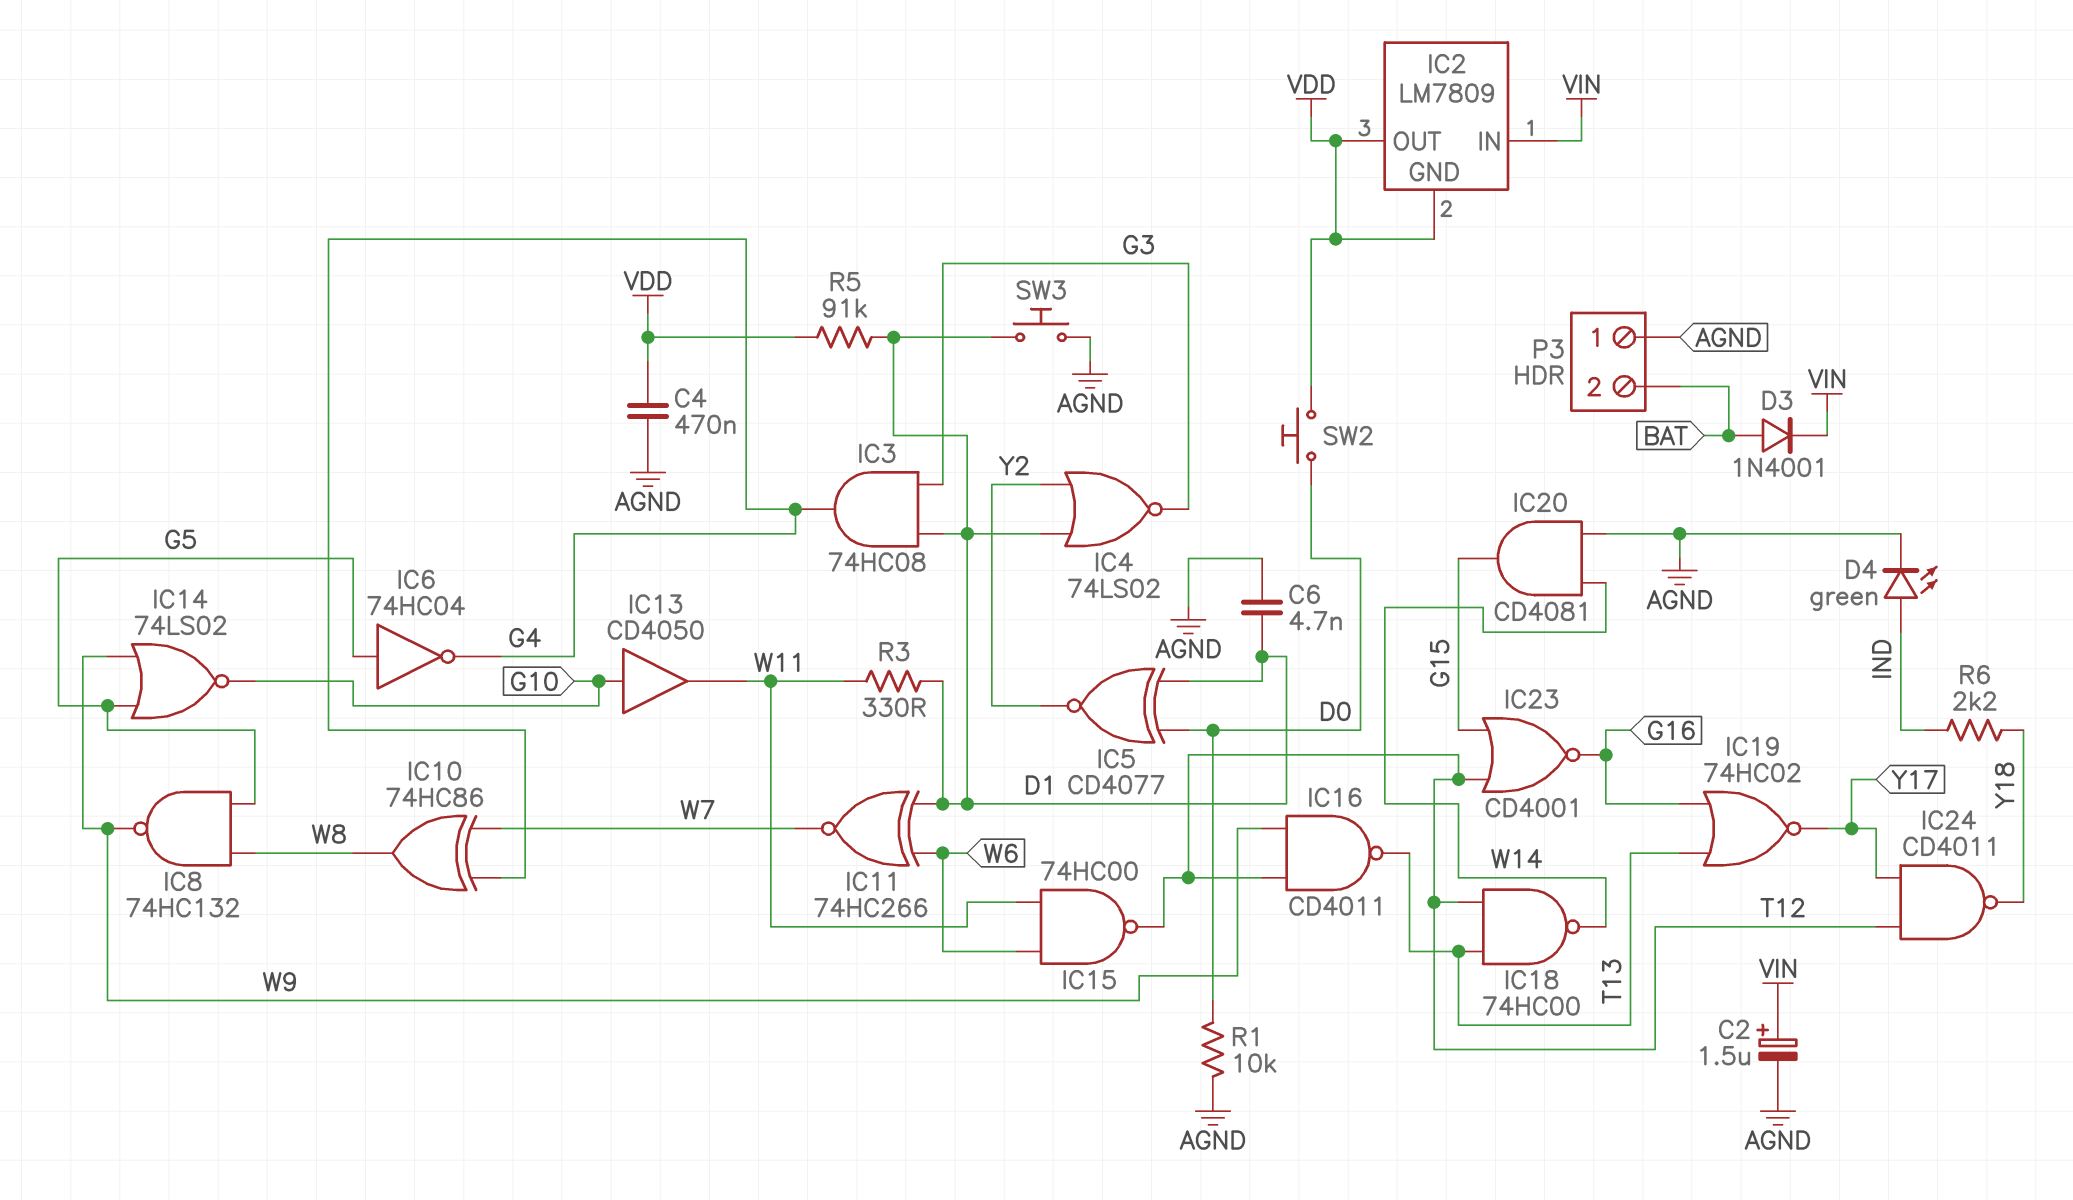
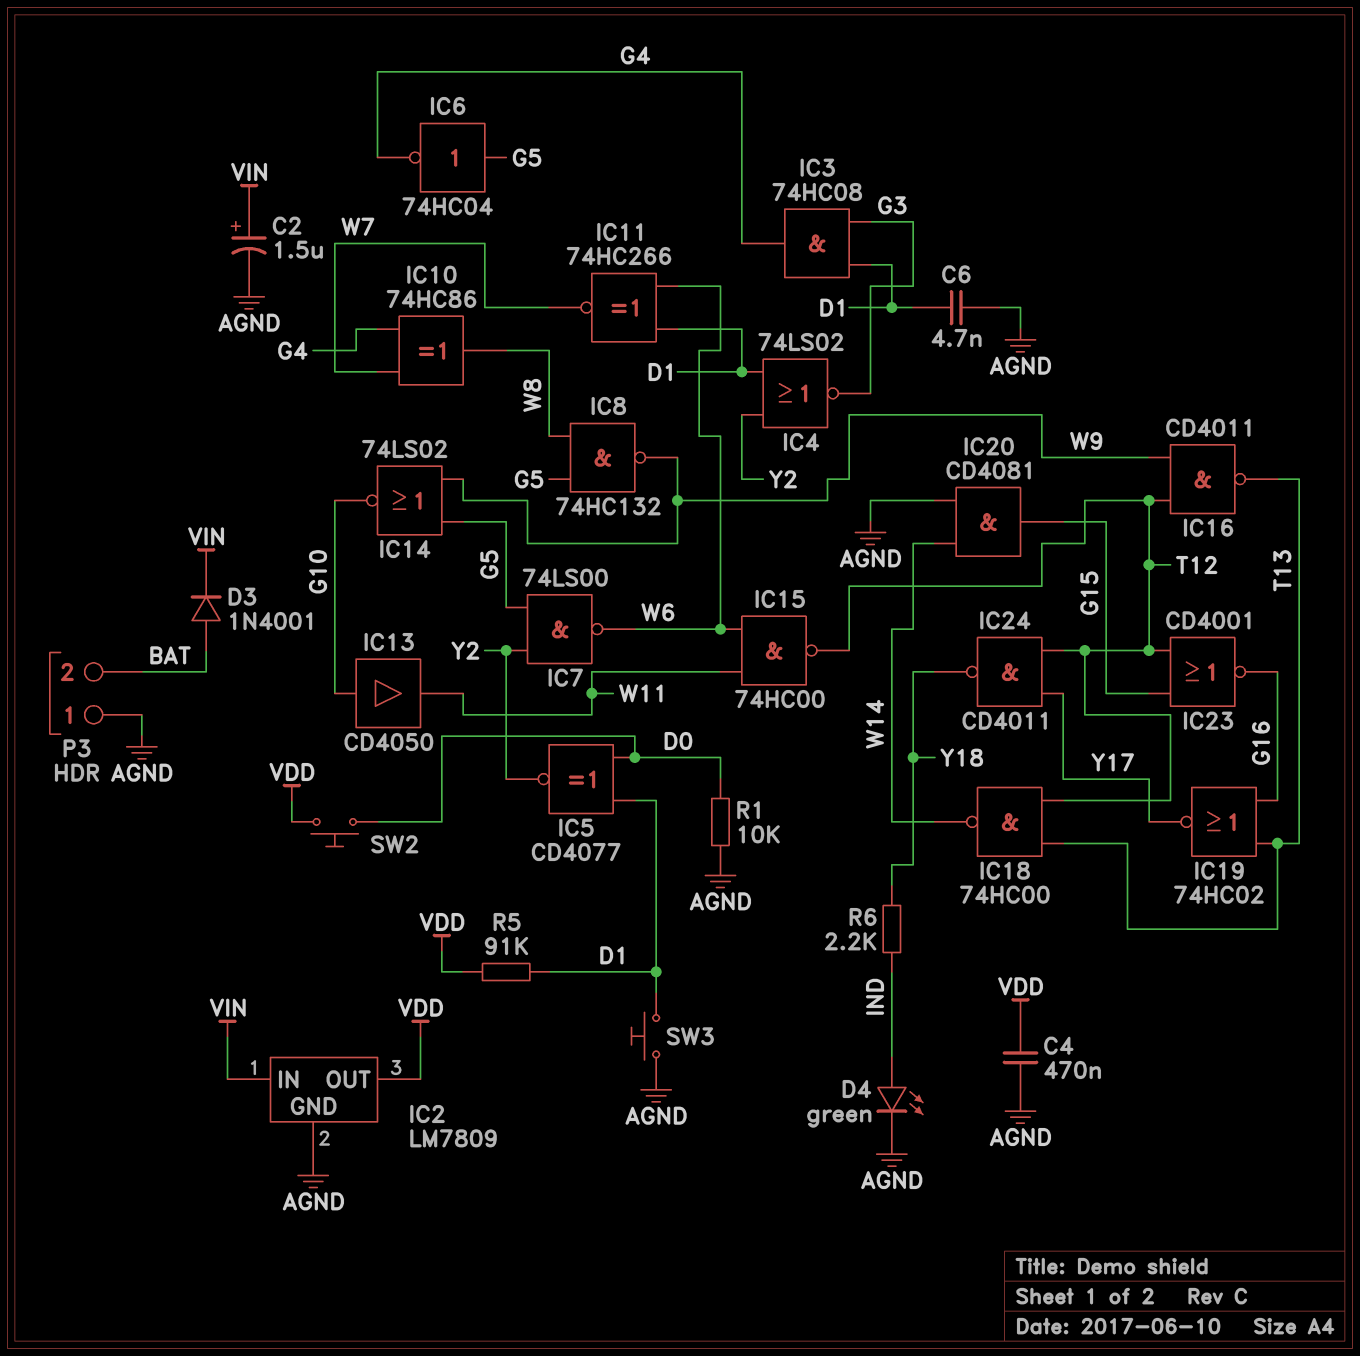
IC2 pin GND: VDD -> AGND
IC7: none -> NAND 74LS00 (in G5, in Y2, out W6)
R3: 330 (D1, W11) -> none

